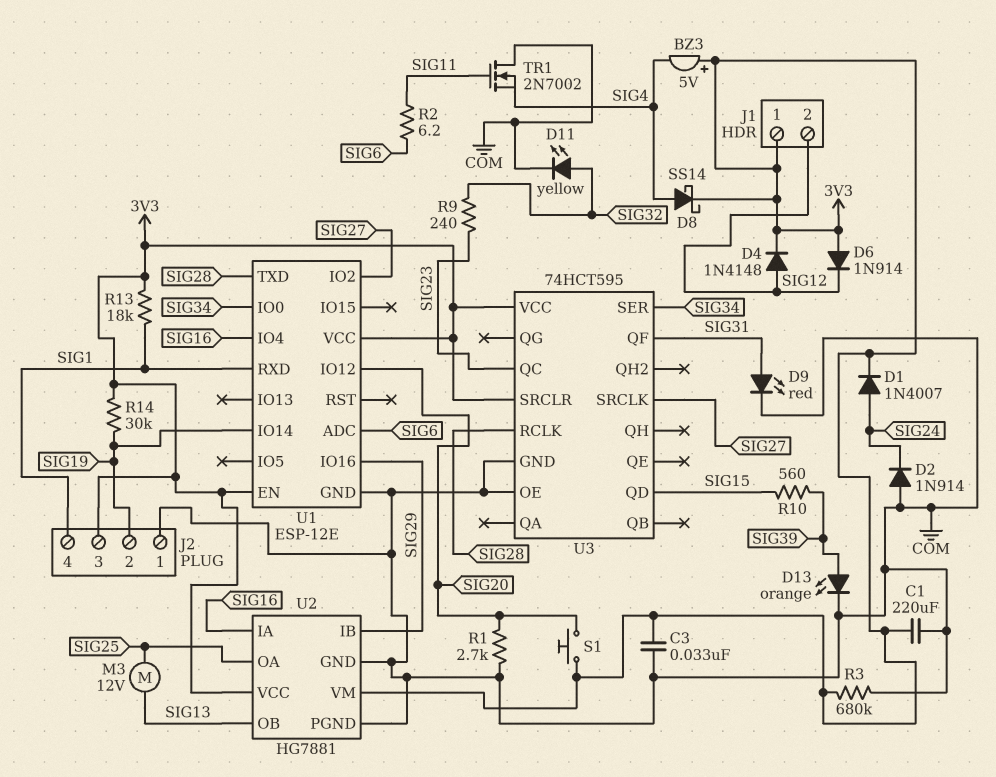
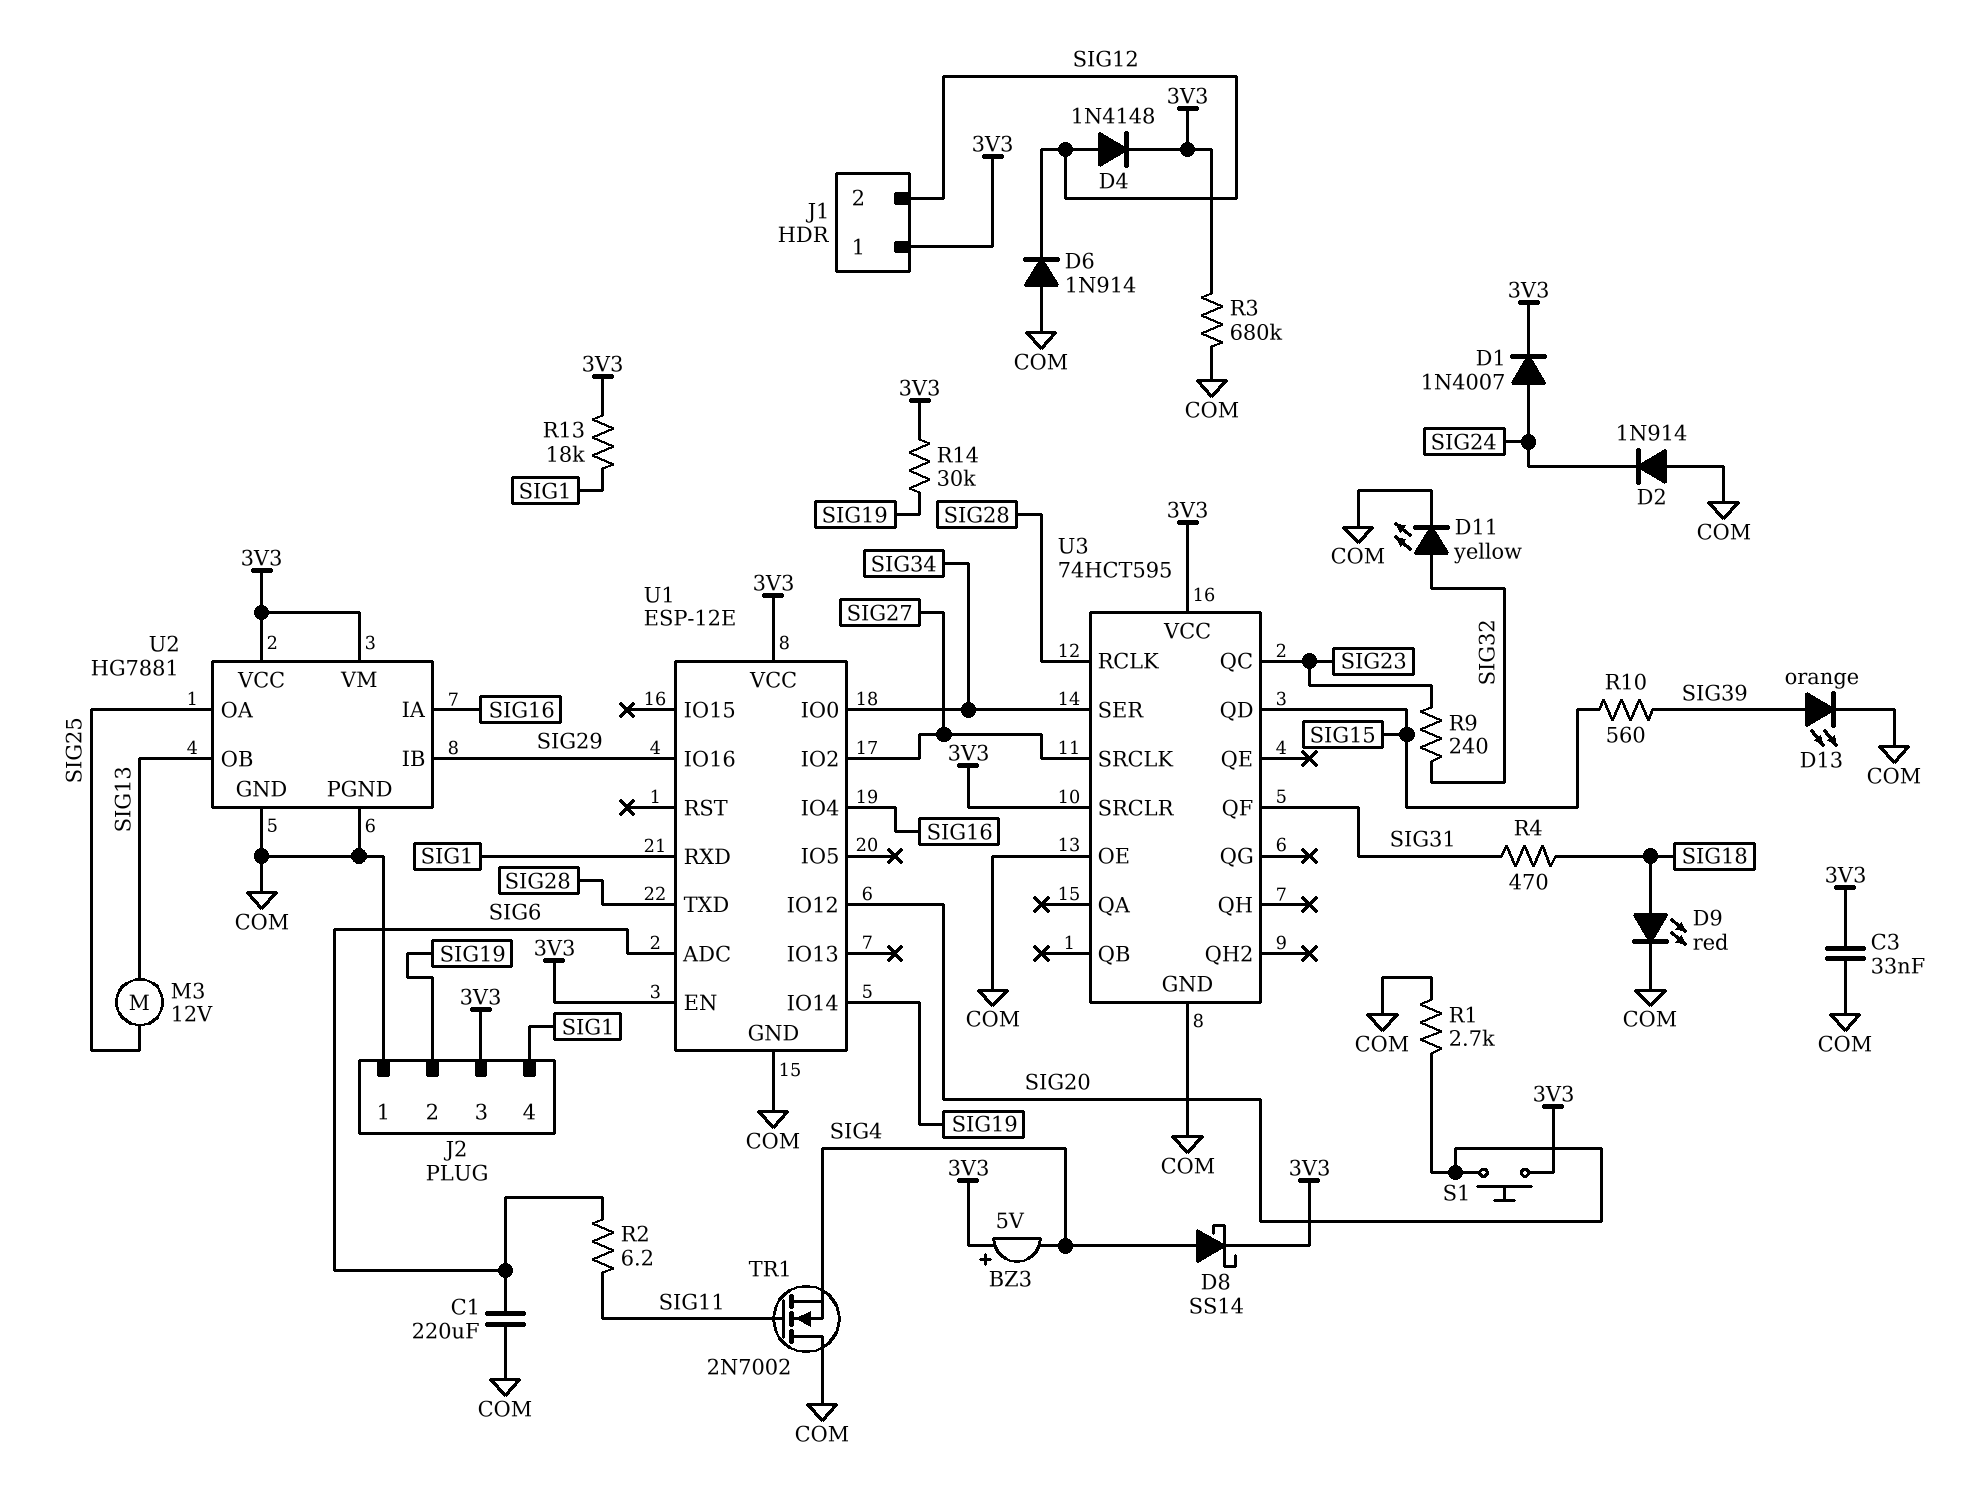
C1: 220uF (3V3, COM) -> 220uF (COM, SIG6)
D6: diode 1N914 (A 3V3, K SIG12) -> diode 1N914 (A COM, K SIG12)
D9: LED red (A SIG31, K COM) -> LED red (A SIG18, K COM)
R4: none -> 470 (SIG18, SIG31)

